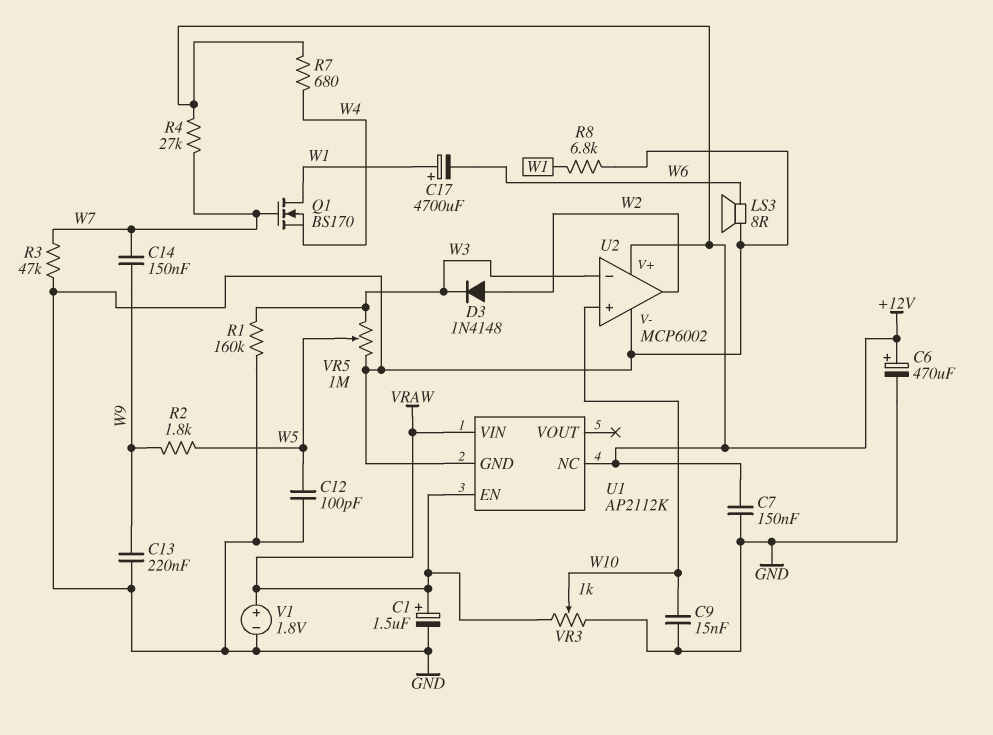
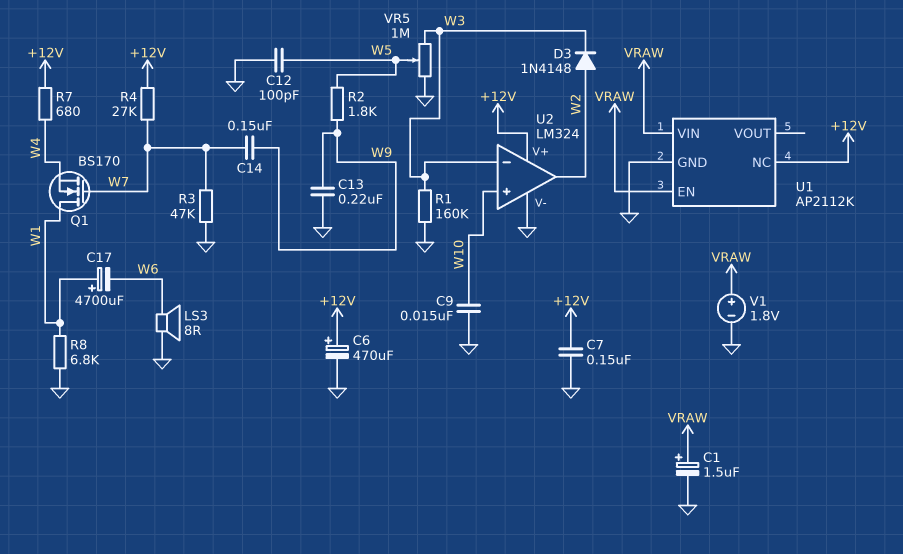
U2: MCP6002 -> LM324
VR3: 1k (GND, VRAW, wiper W10) -> none

